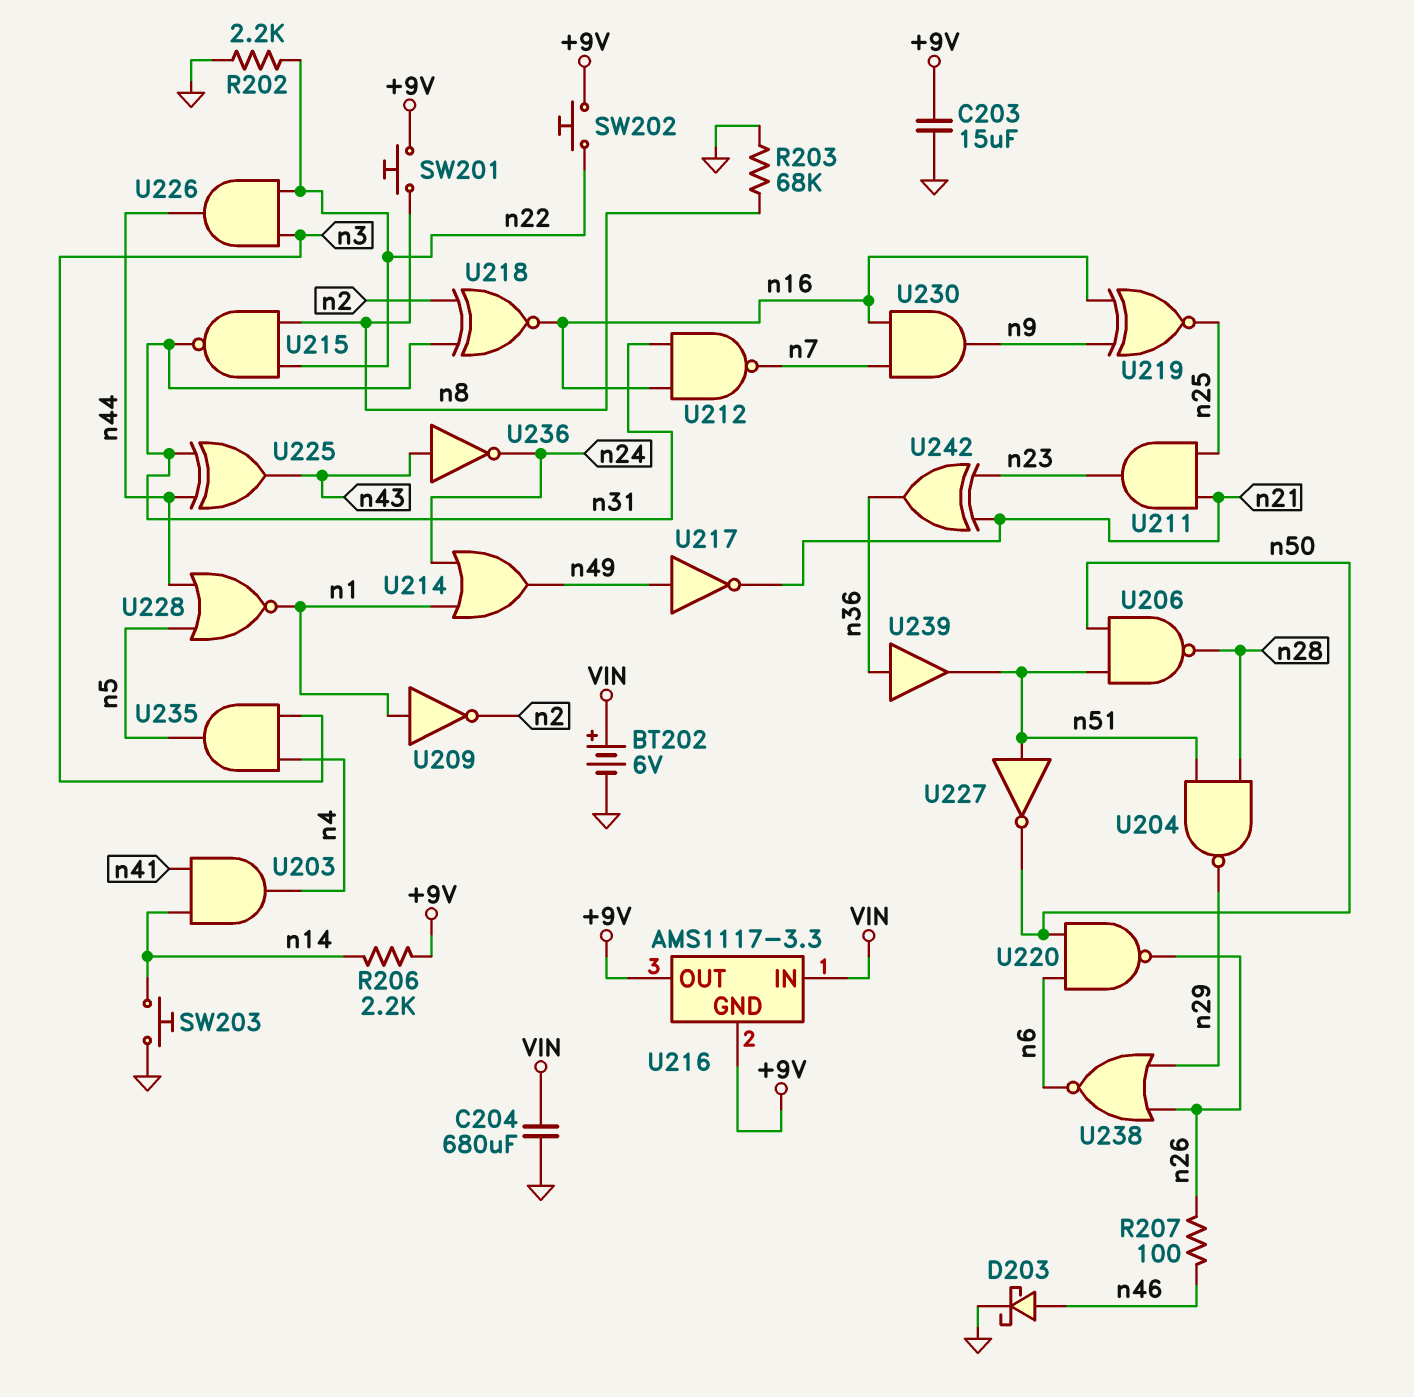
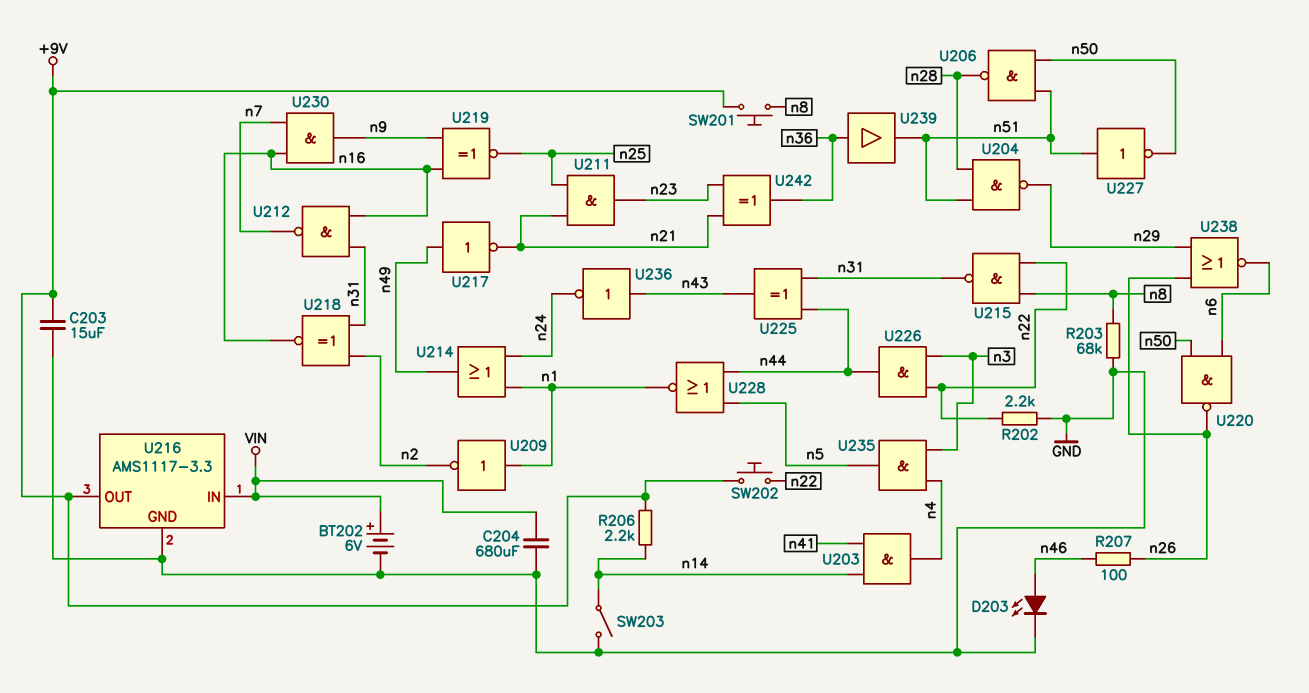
D203: schottky (A n46, K GND) -> LED (A n46, K GND)
SW203: button (GND, n14) -> switch (GND, n14)
U216 pin GND: +9V -> GND

